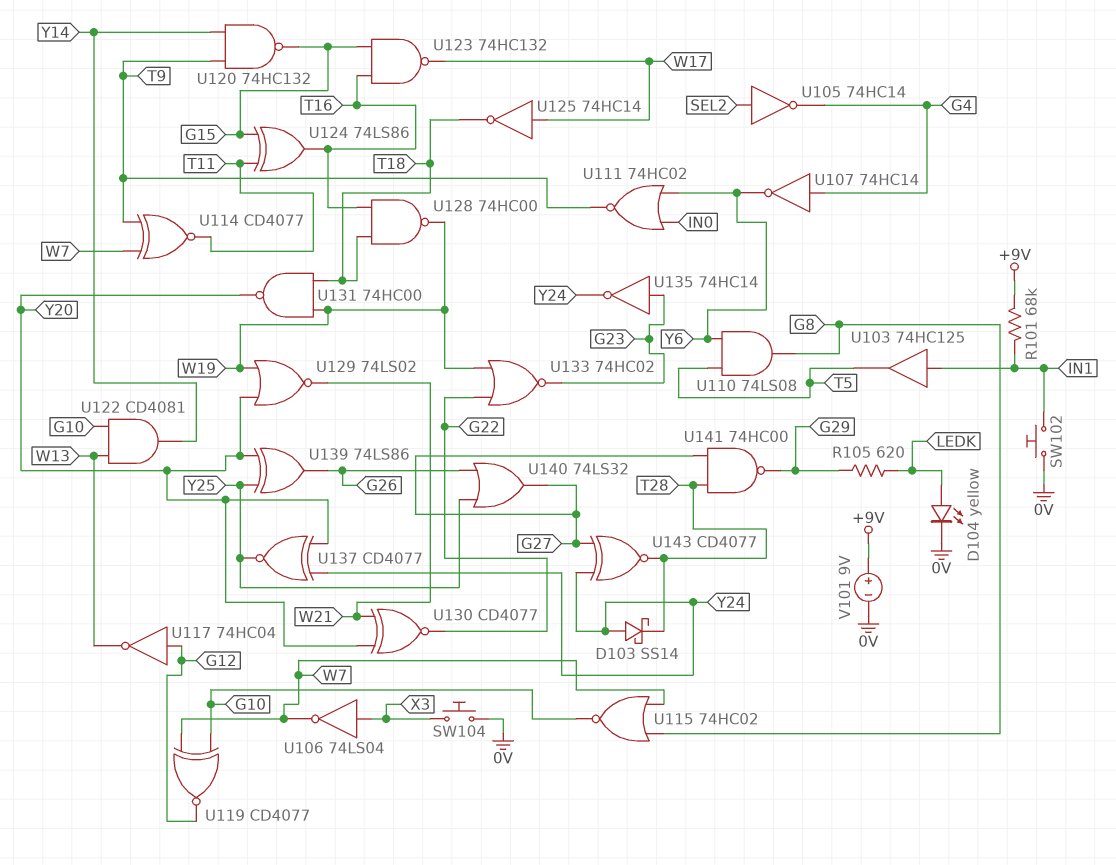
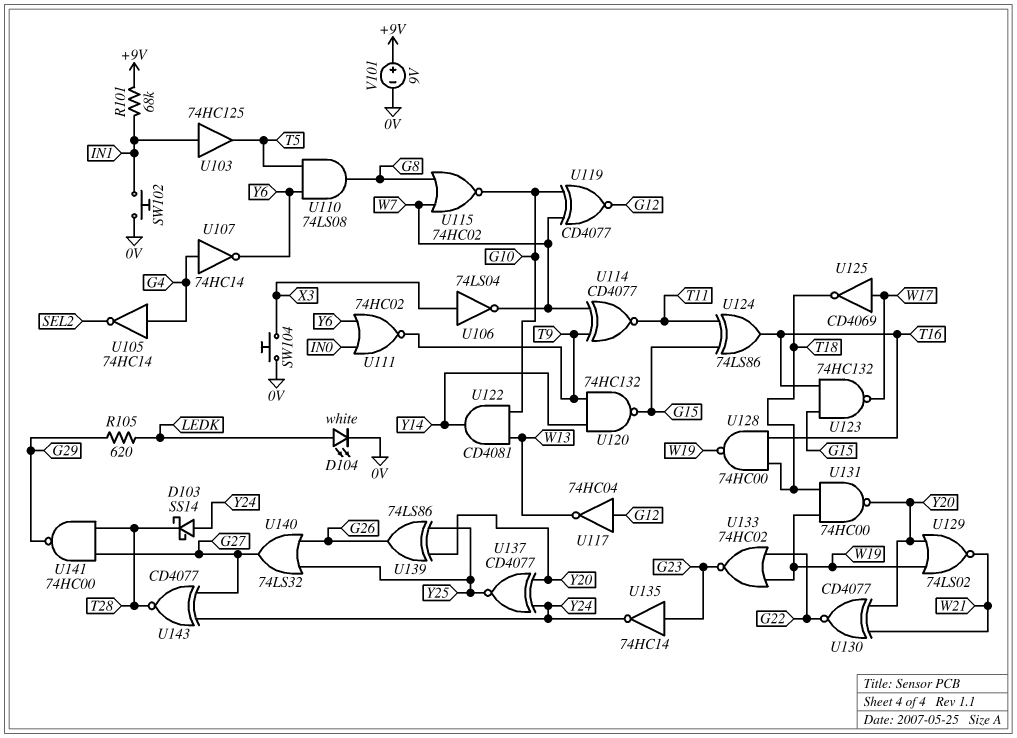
D104: LED yellow (A LEDK, K 0V) -> LED white (A LEDK, K 0V)
U105: NOT 74HC14 (in SEL2, out G4) -> NOT 74HC14 (in G4, out SEL2)
U125: NOT 74HC14 (in W17, out T18) -> NOT CD4069 (in W17, out T18)

